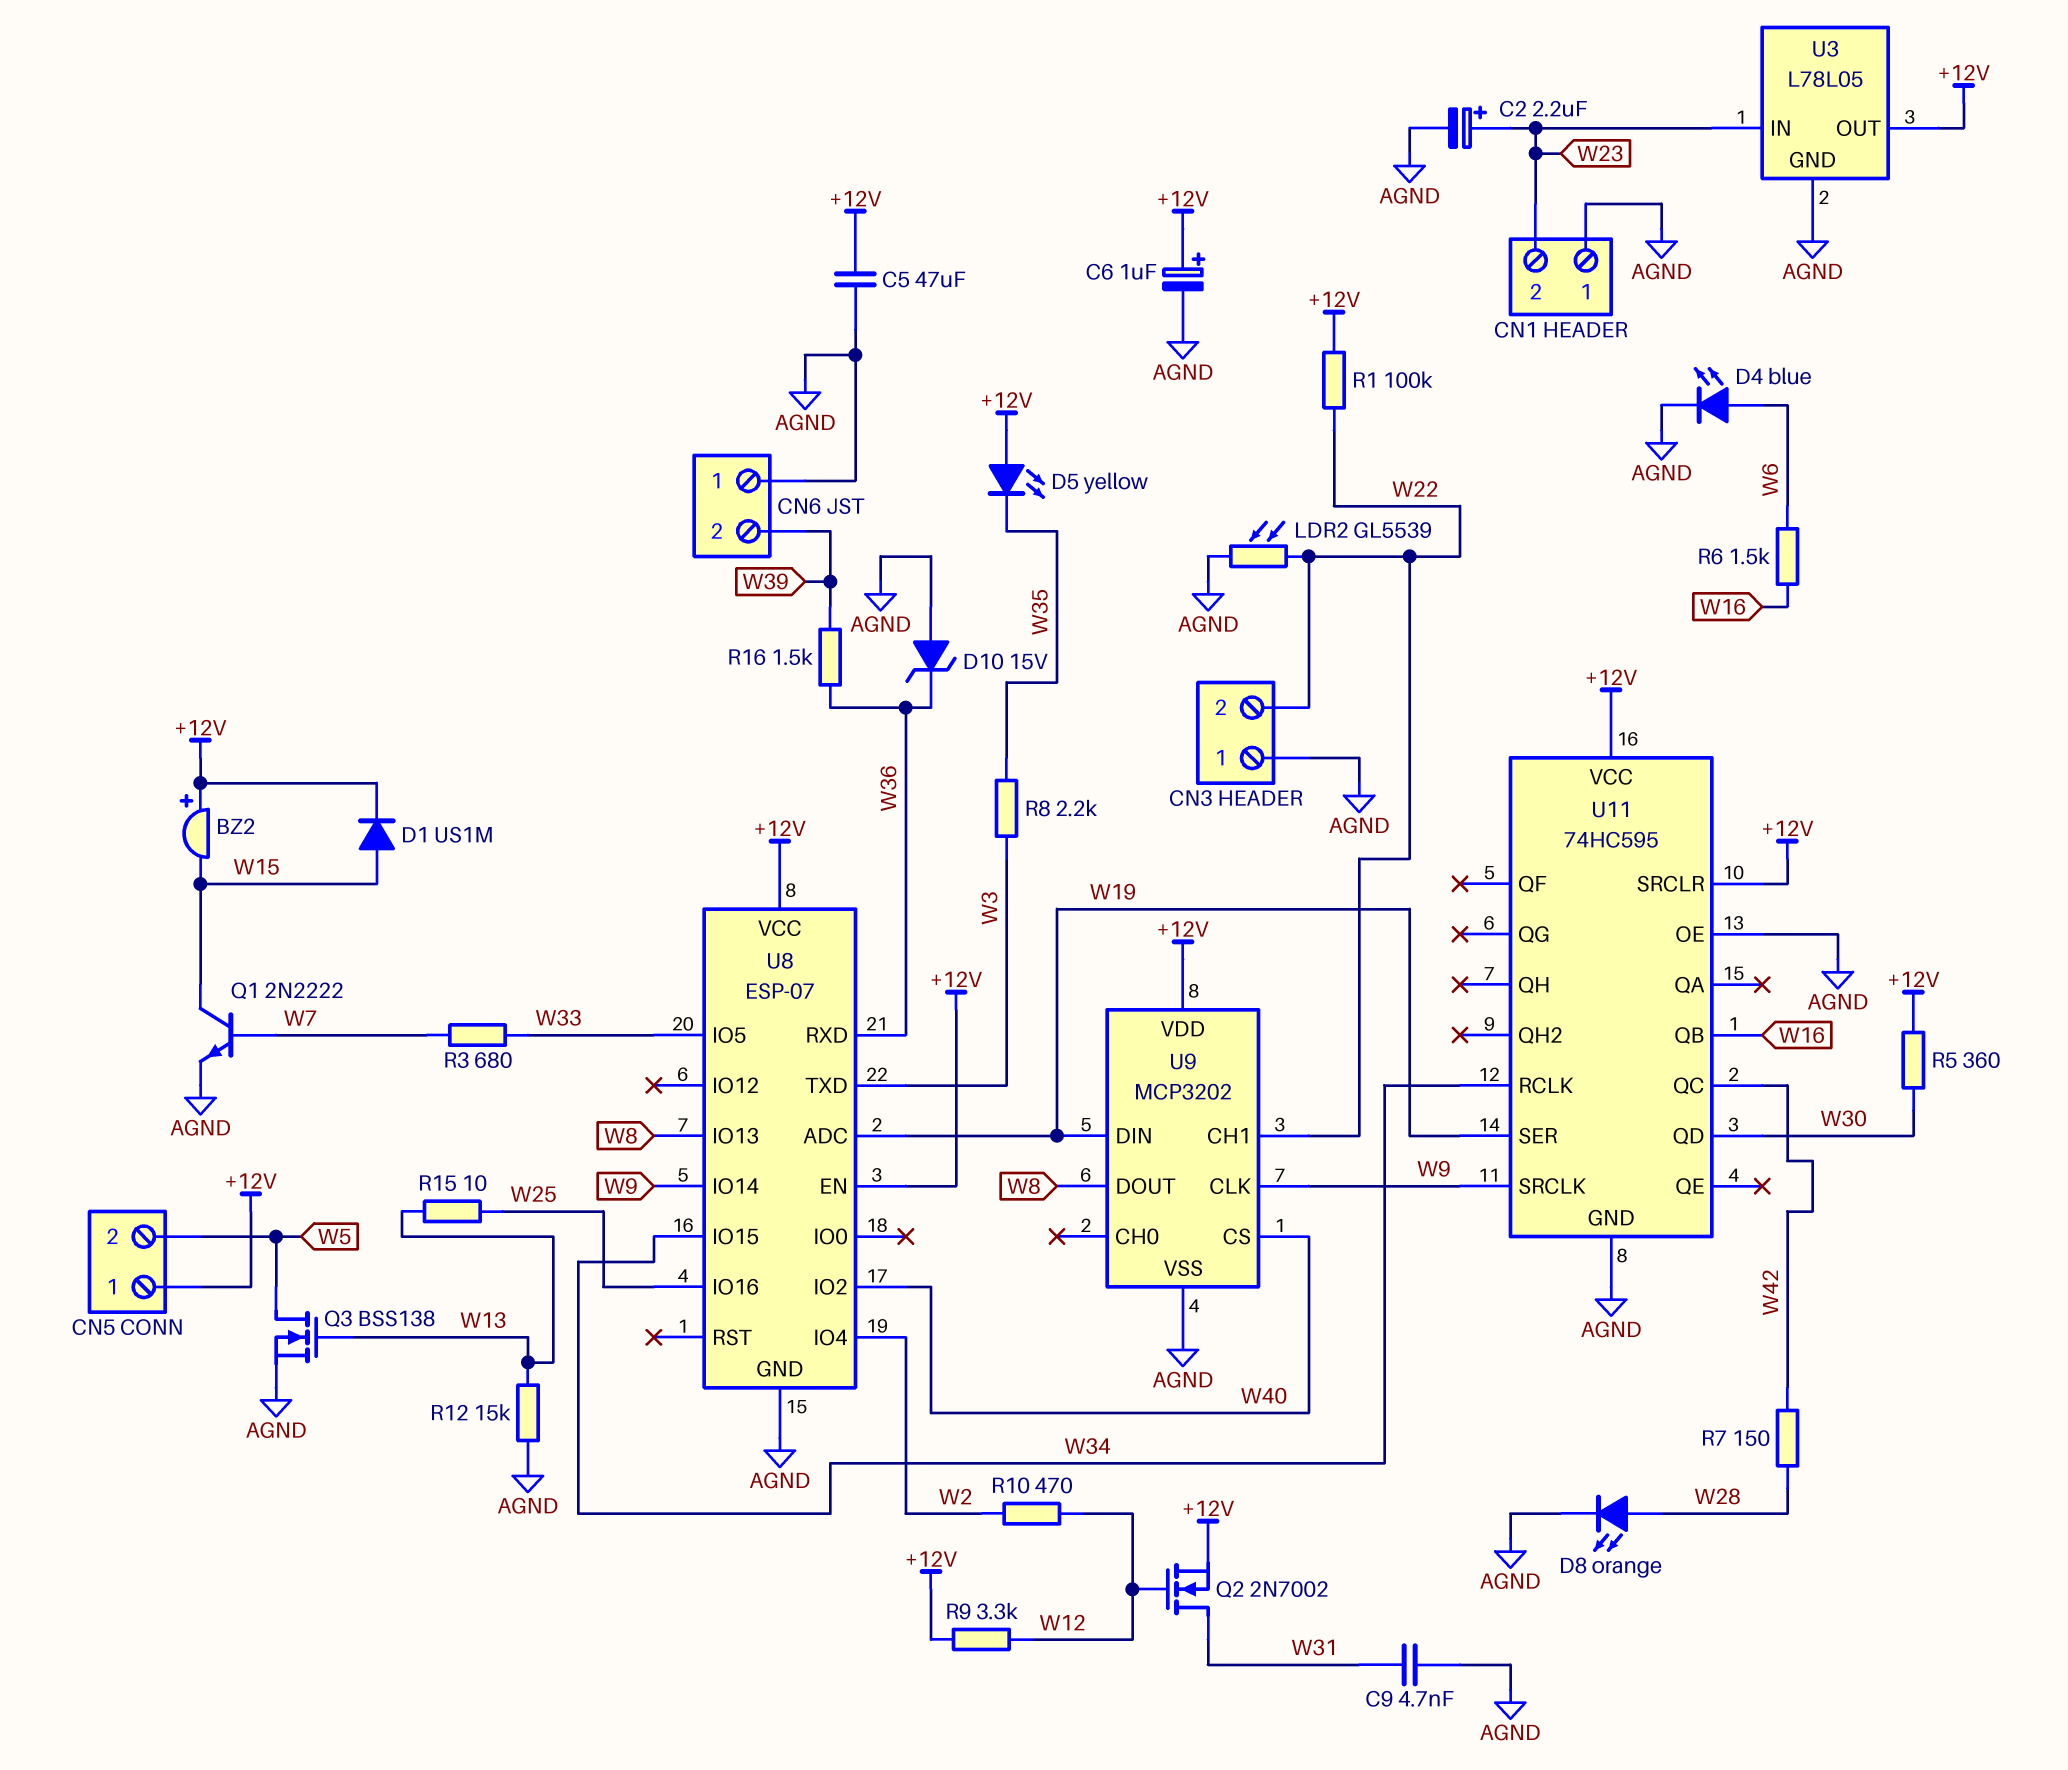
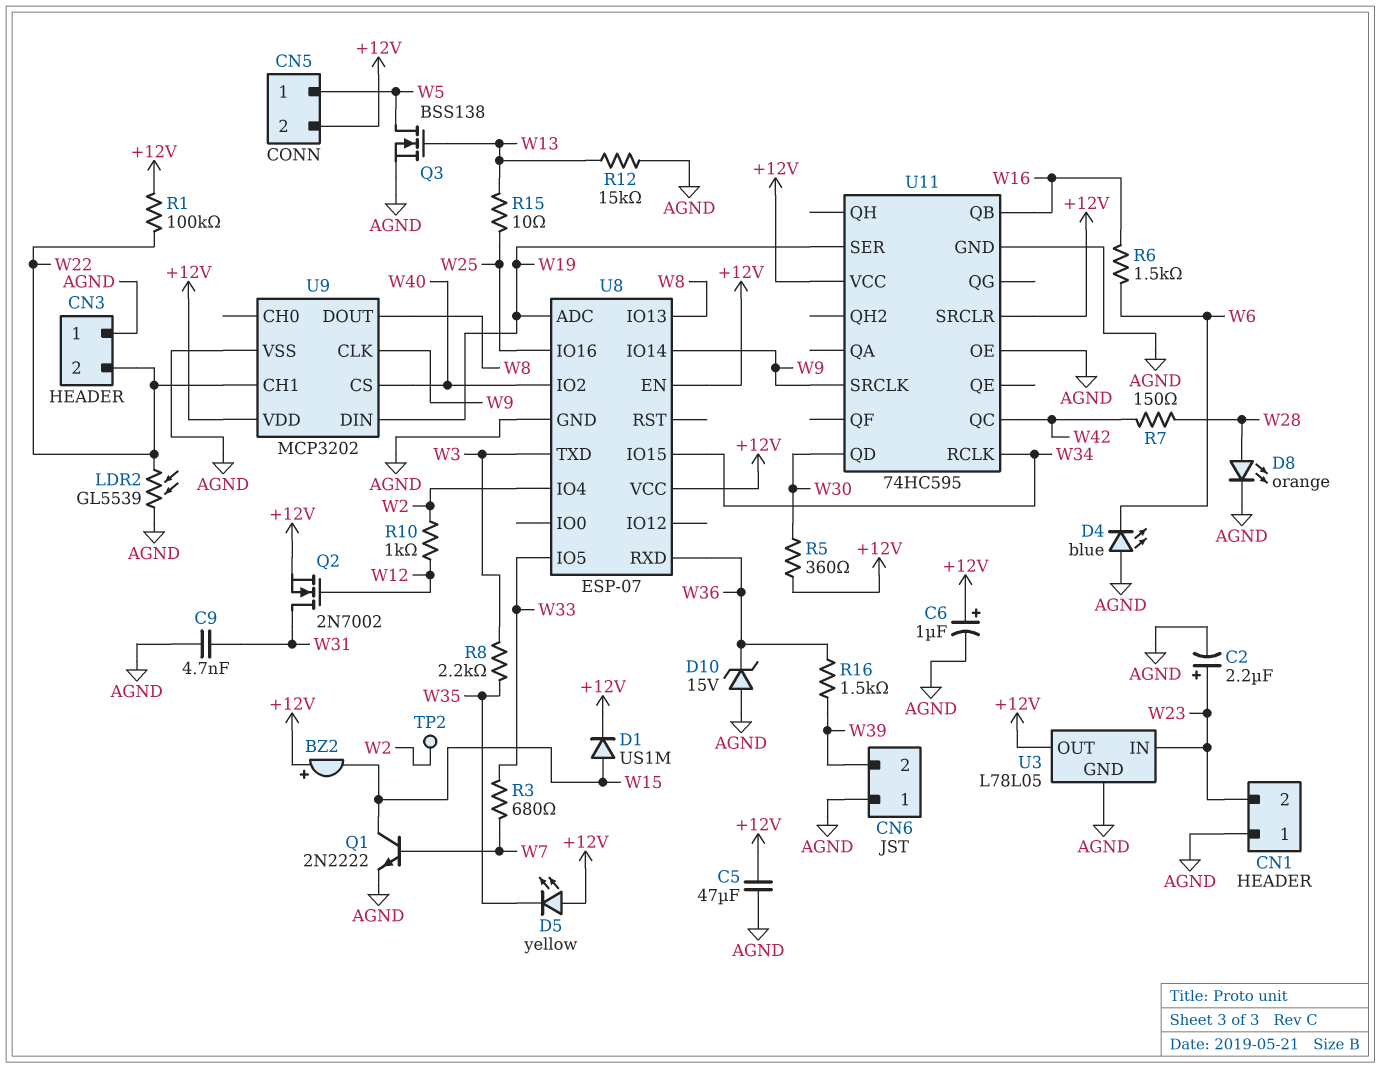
CN5 pin 1: +12V -> W5
CN5 pin 2: W5 -> +12V
D4: LED blue (A W6, K AGND) -> LED blue (A AGND, K W6)
R9: 3.3k (+12V, W12) -> none
R10: 470 (W2, W12) -> 1k (W2, W12)
TP2: none -> test point (W2)

